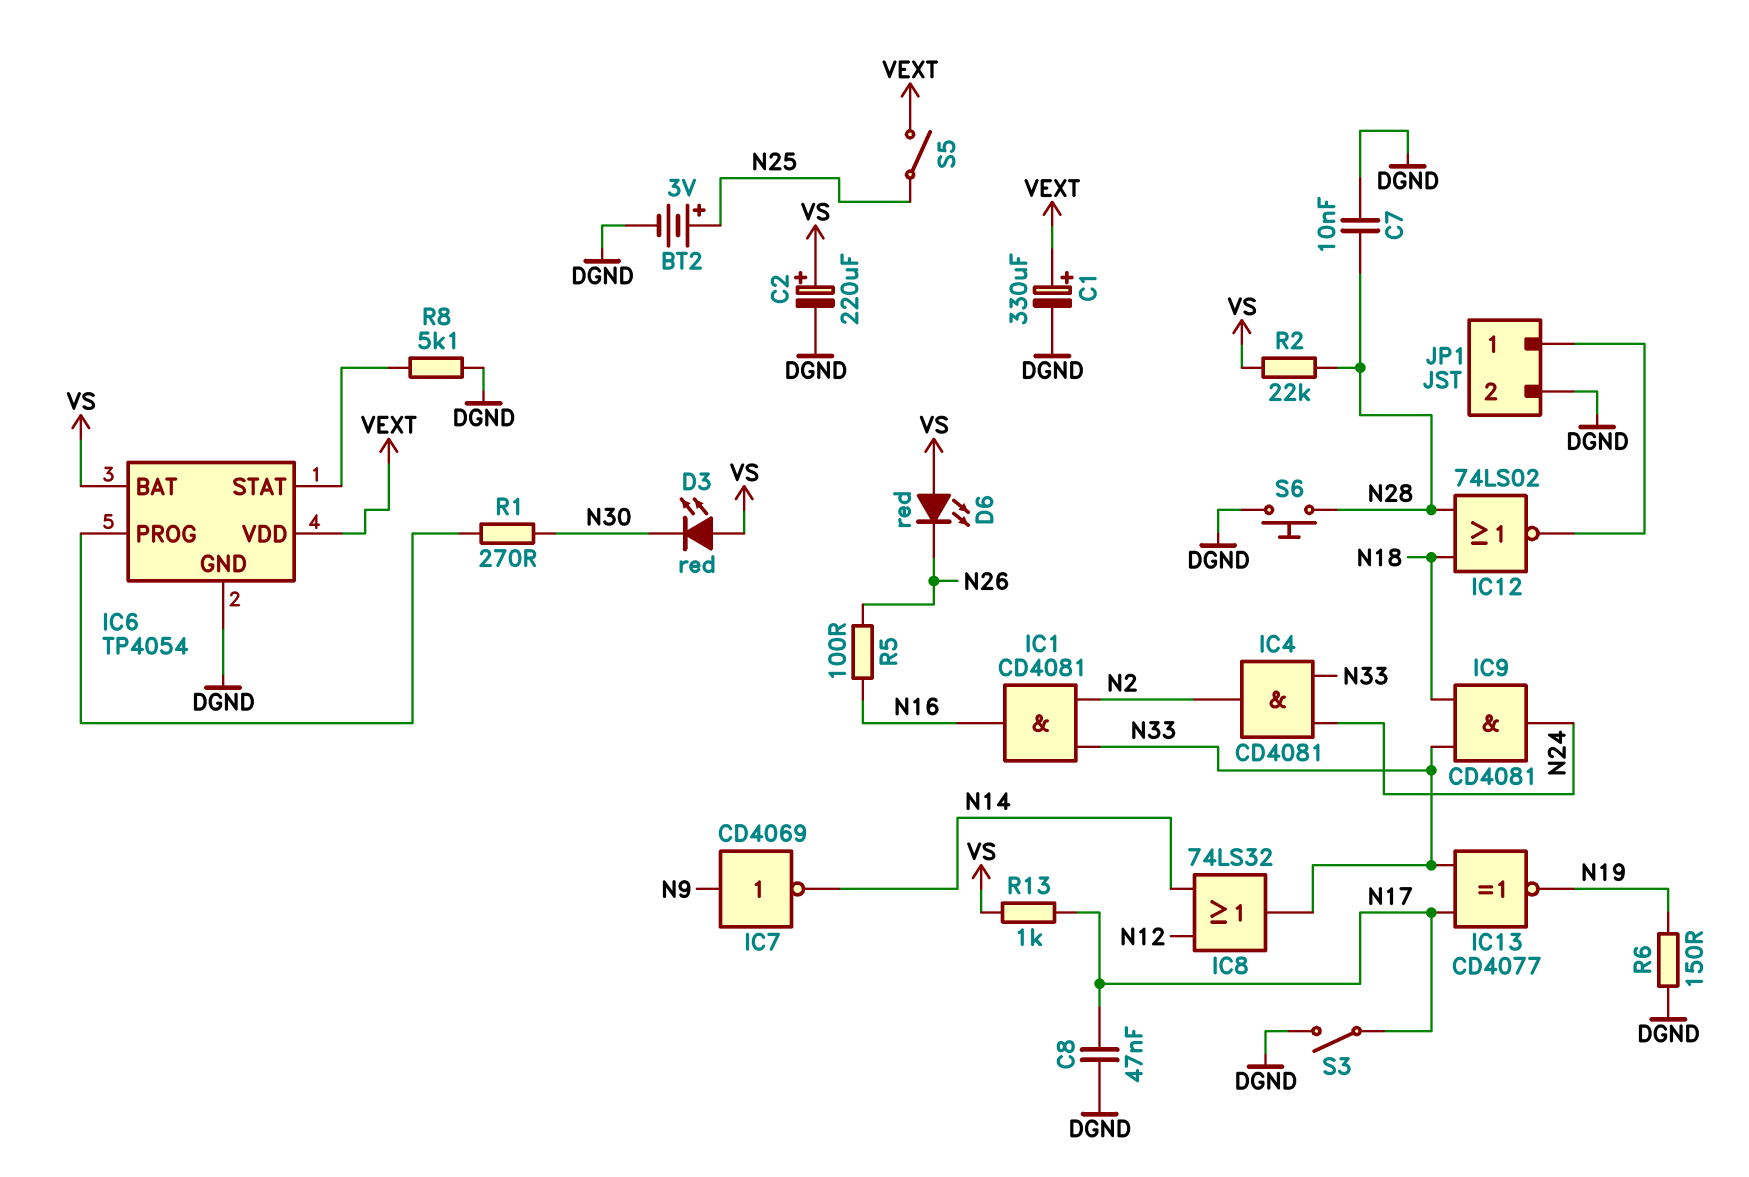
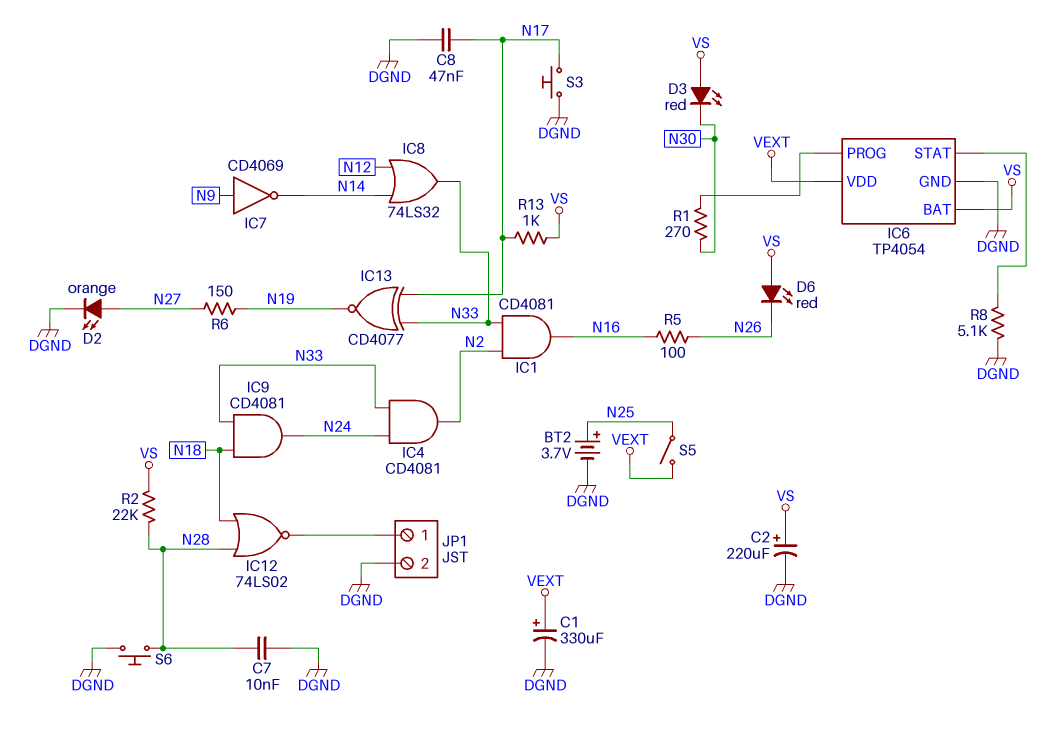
BT2: 3V (plus N25, minus DGND) -> 3.7V (plus N25, minus DGND)
D2: none -> LED orange (A N27, K DGND)
R6: 150 (DGND, N19) -> 150 (N19, N27)
S3: switch (DGND, N17) -> button (DGND, N17)

